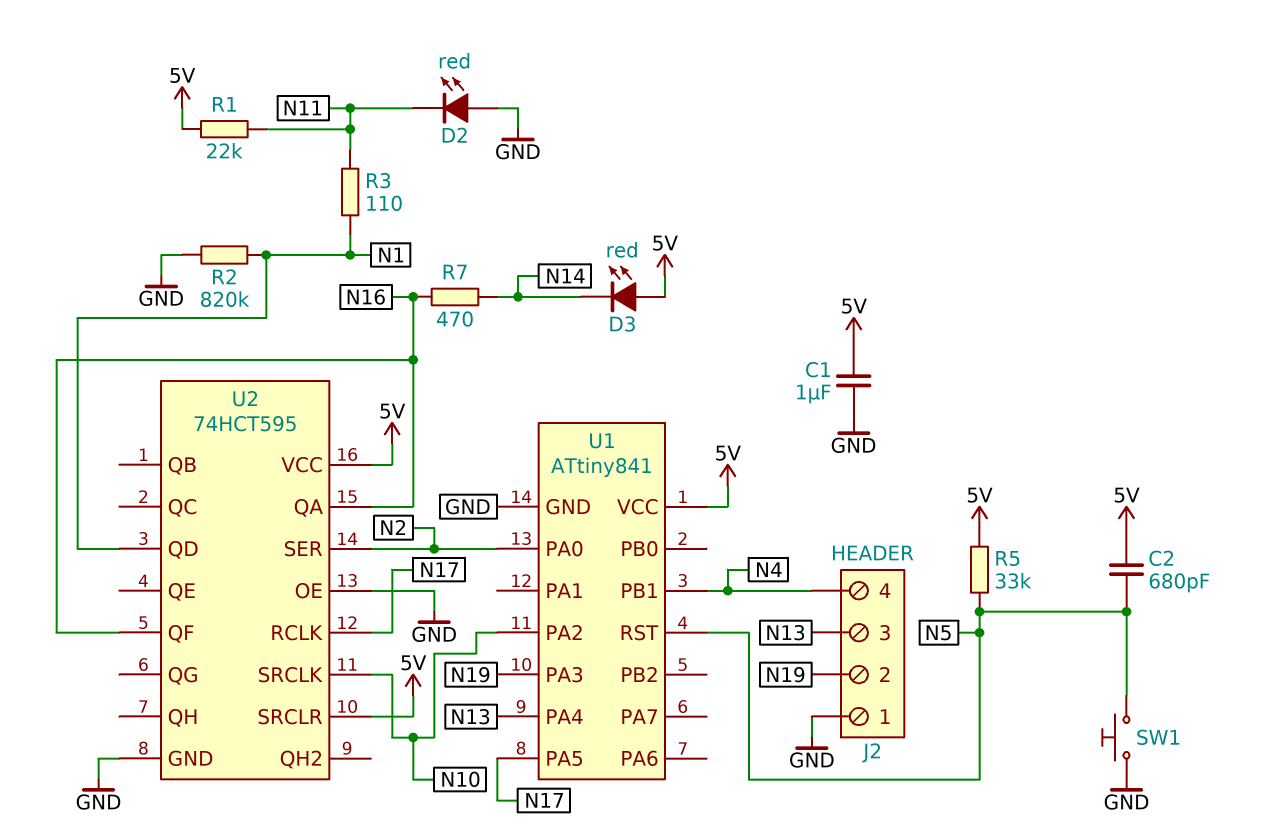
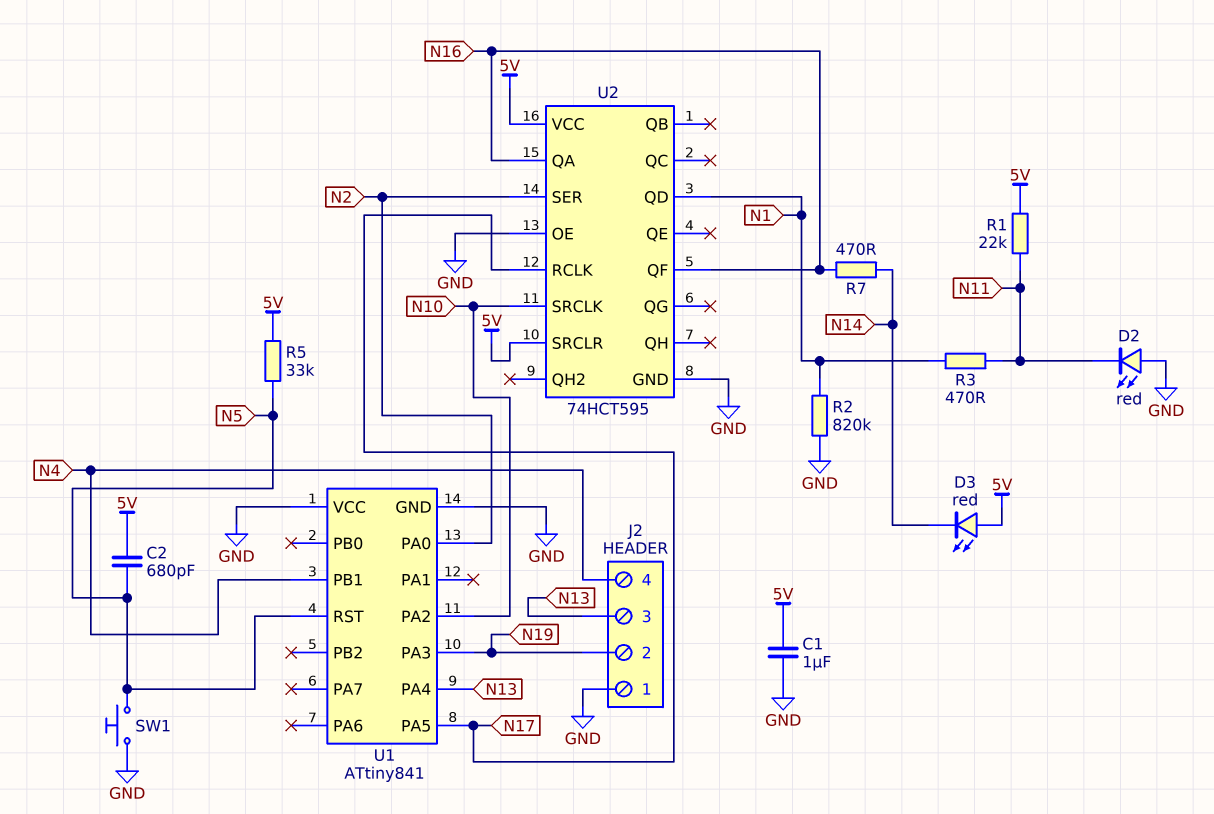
R3: 110 (N1, N11) -> 470 (N1, N11)
U1 pin VCC: 5V -> GND

